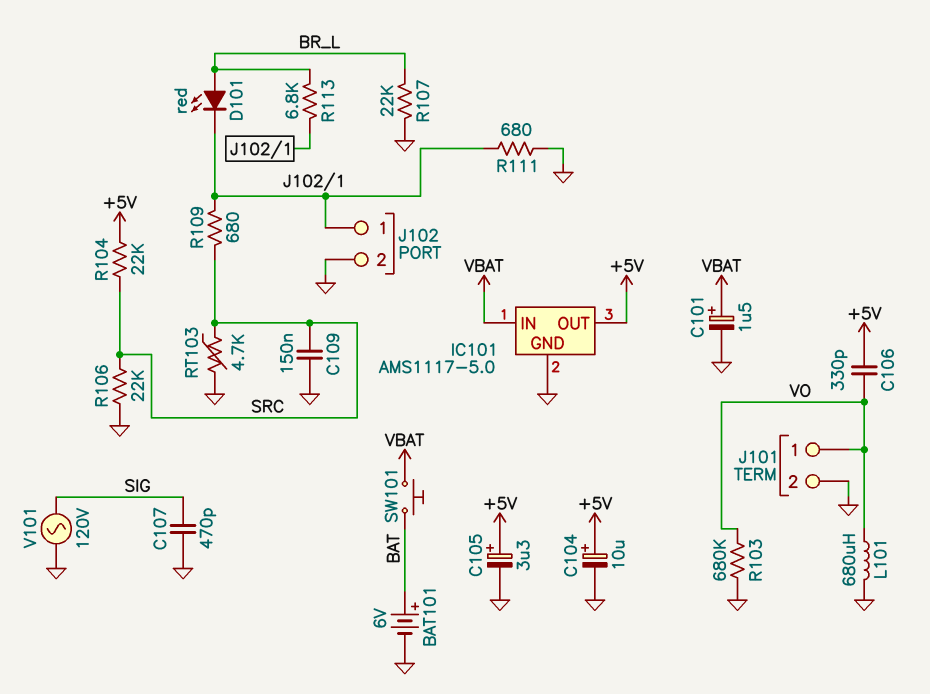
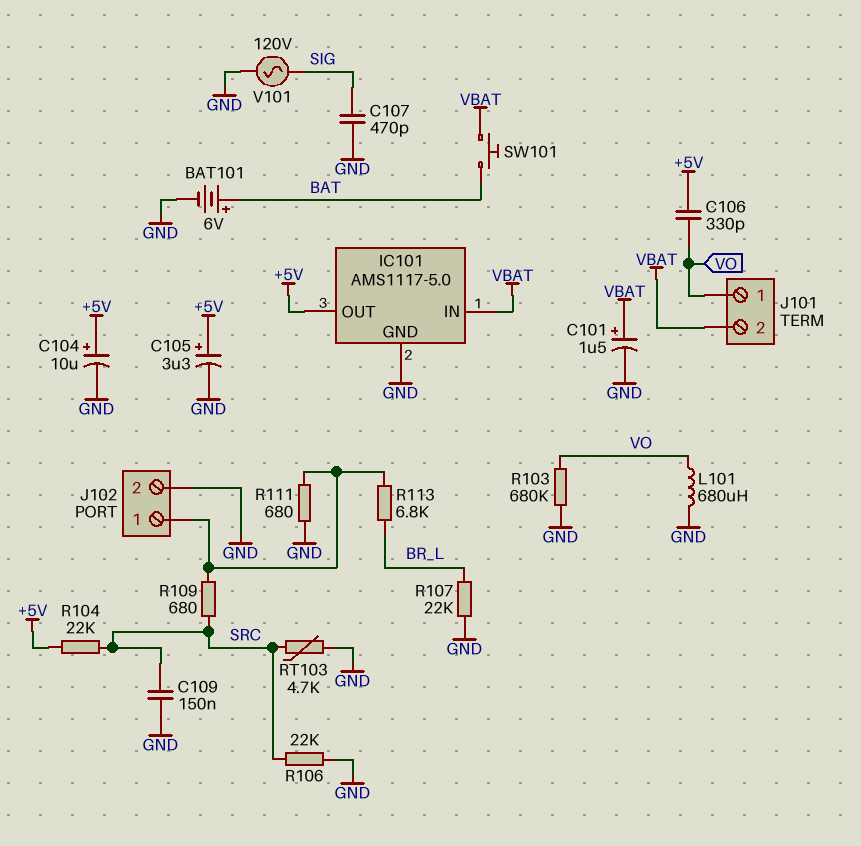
D101: LED red (A BR_L, K J102/1) -> none
J101 pin 2: GND -> VBAT

